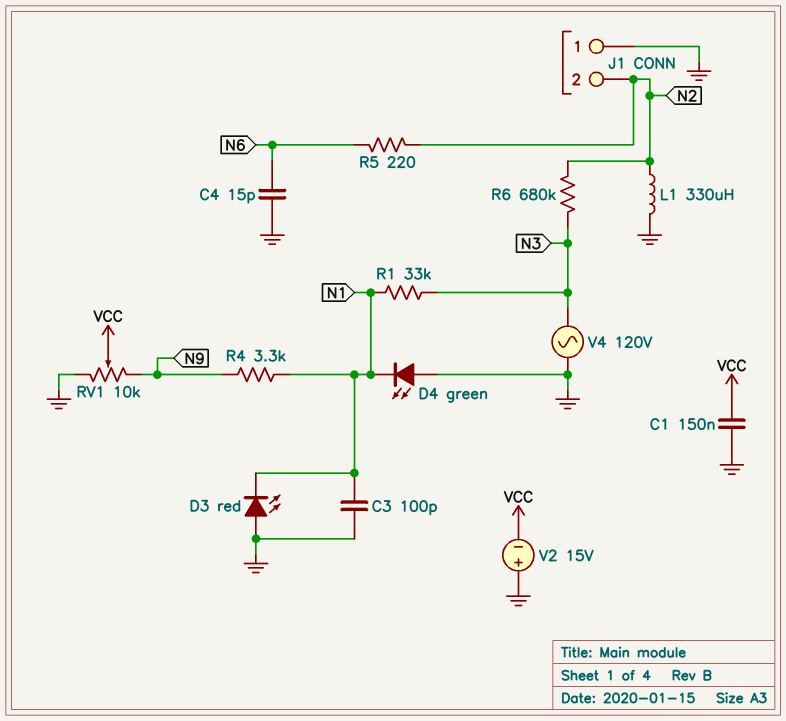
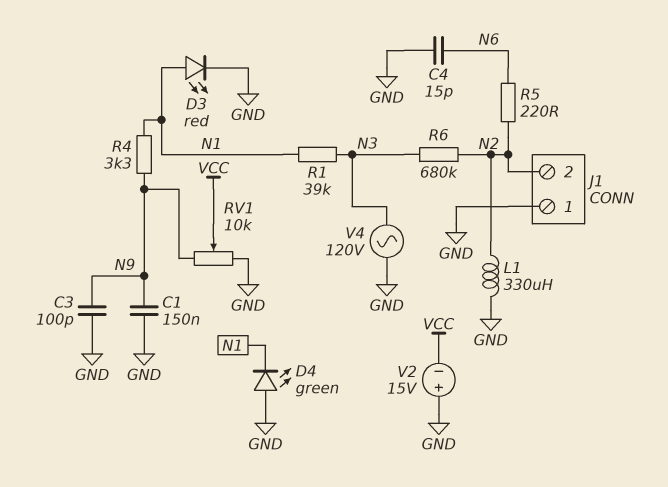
C1: 150nF (GND, VCC) -> 150nF (GND, N9)
C3: 100pF (GND, N1) -> 100pF (GND, N9)
D3: LED red (A GND, K N1) -> LED red (A N1, K GND)
R1: 33k (N1, N3) -> 39k (N1, N3)

